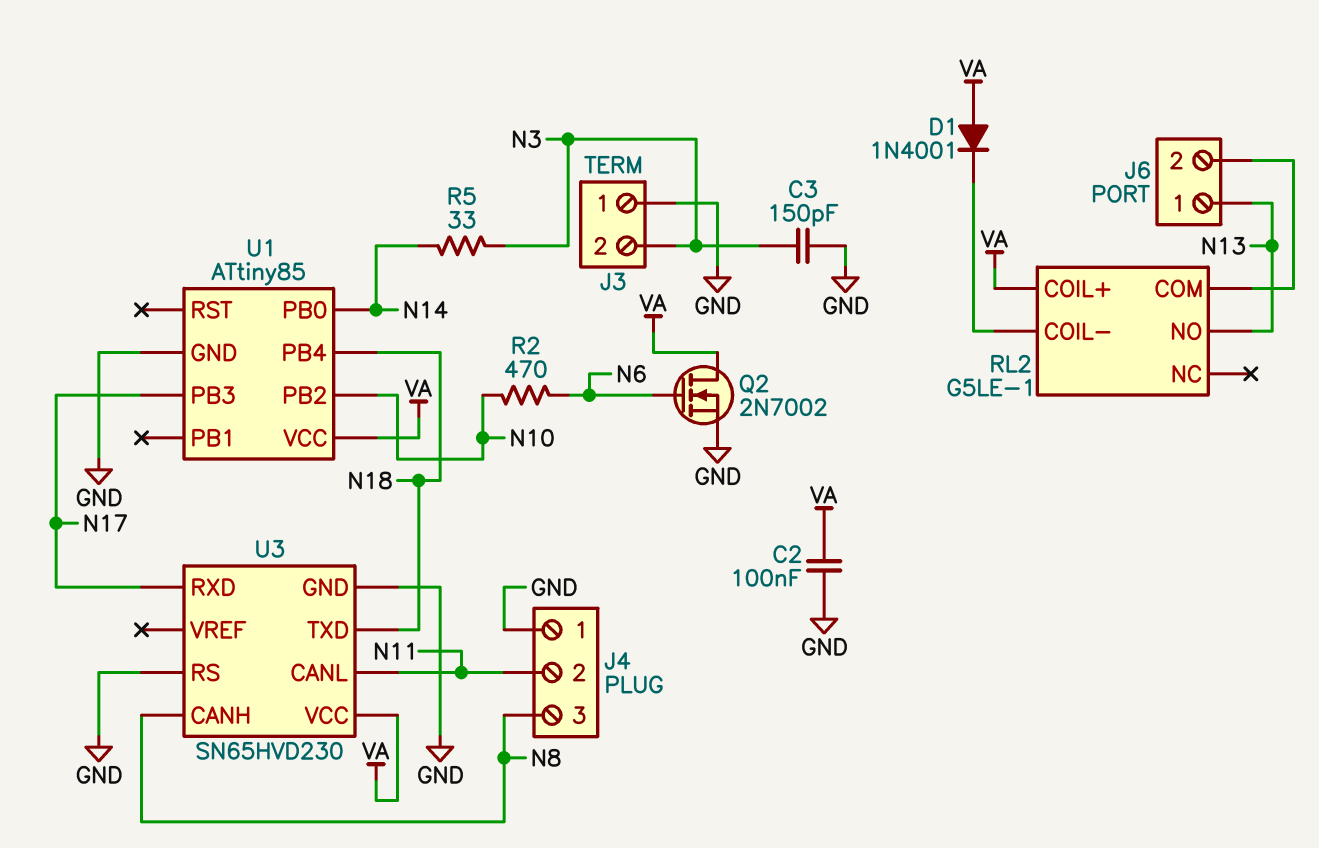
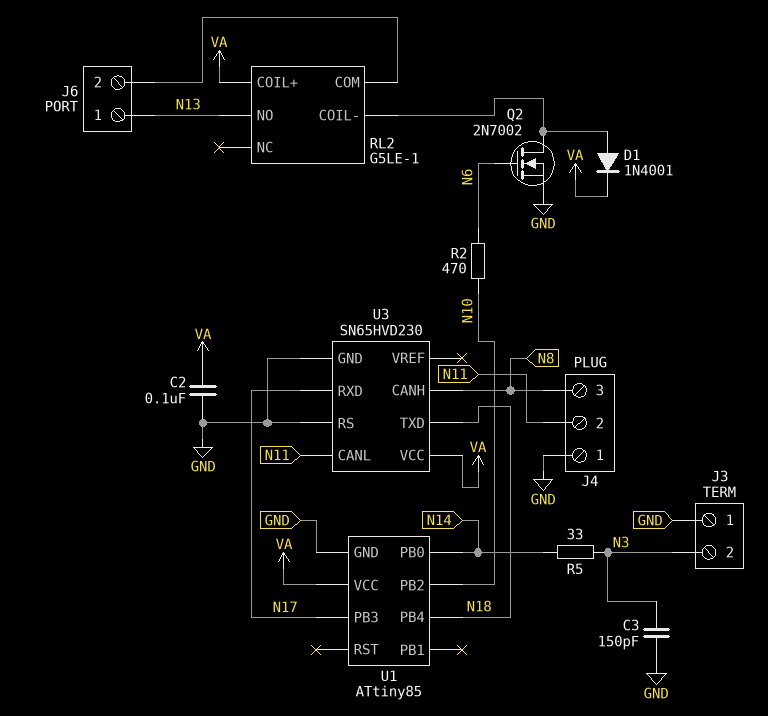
D1: diode 1N4001 (A VA, K RL2/COIL-) -> diode 1N4001 (A RL2/COIL-, K VA)
Q2: NMOS 2N7002 (G N6, D VA, S GND) -> NMOS 2N7002 (G N6, D RL2/COIL-, S GND)

